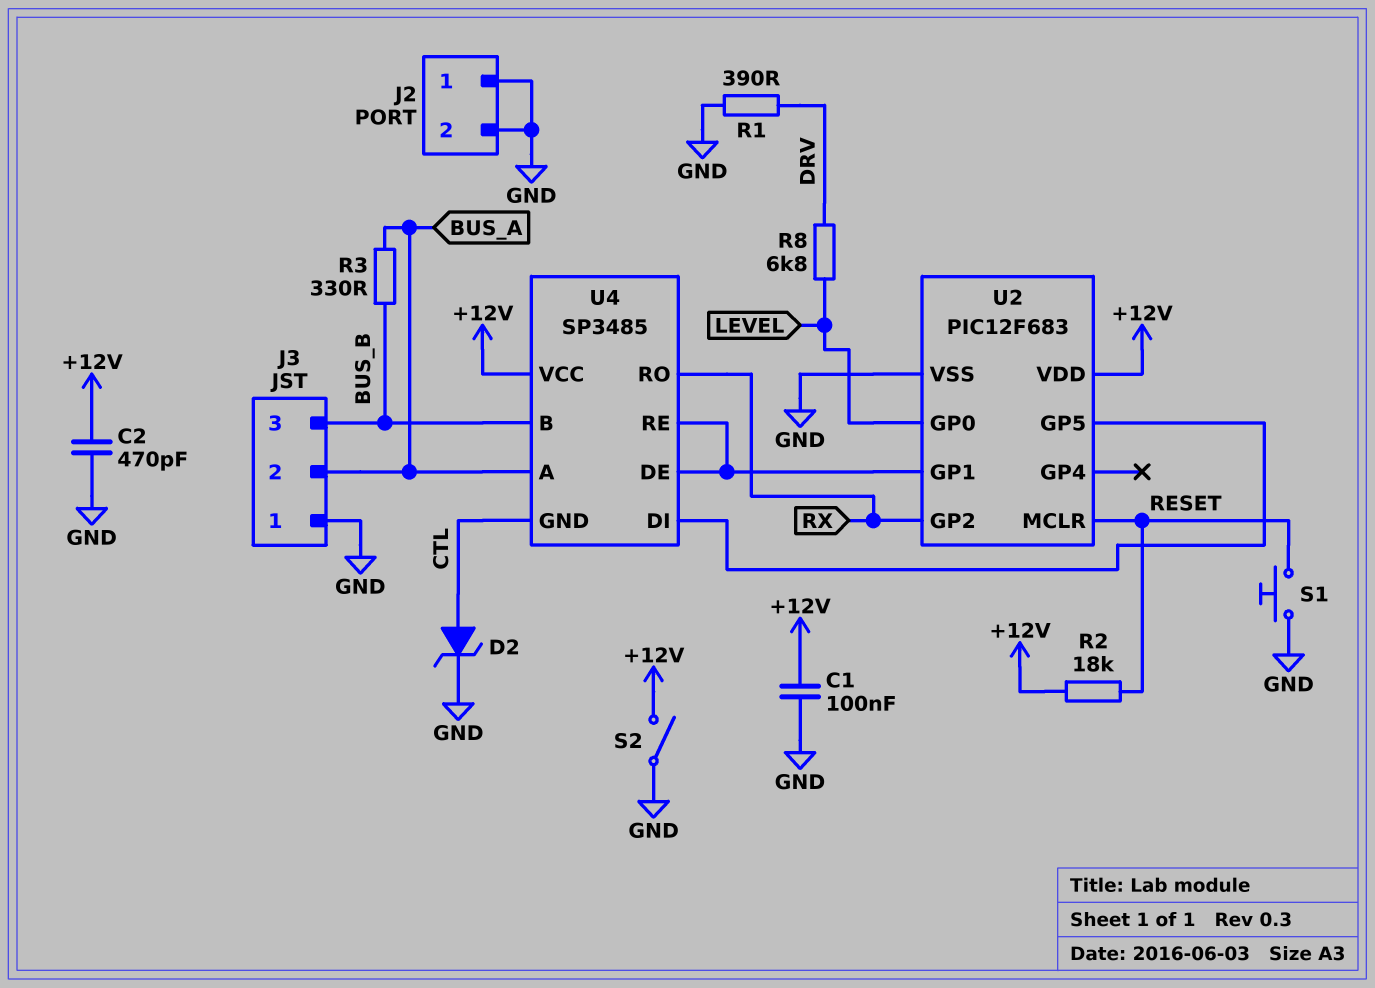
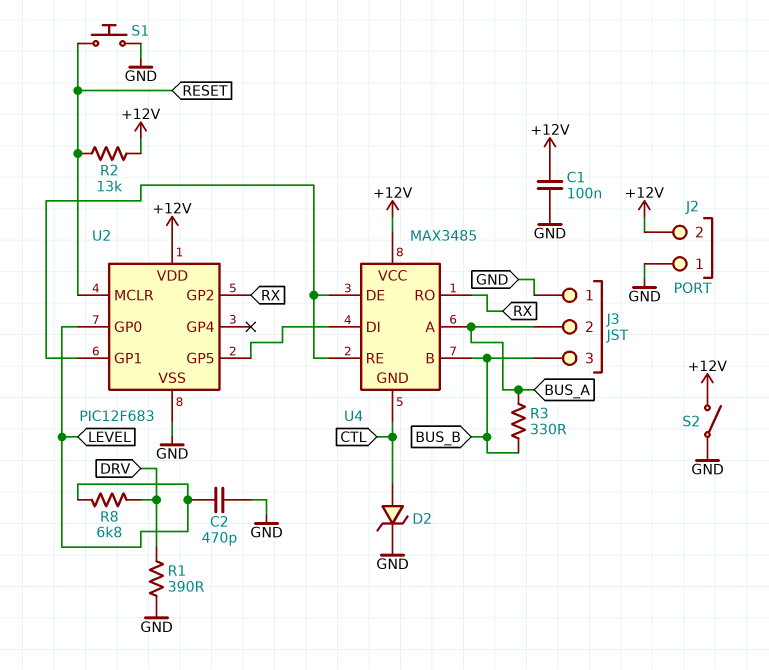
C2: 470pF (+12V, GND) -> 470pF (GND, LEVEL)
J2 pin 2: GND -> +12V
R2: 18k (+12V, RESET) -> 13k (+12V, RESET)
U4: SP3485 -> MAX3485

